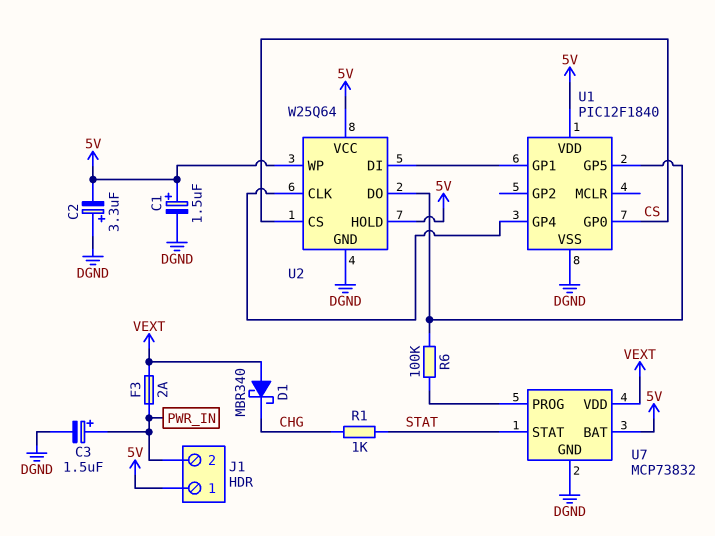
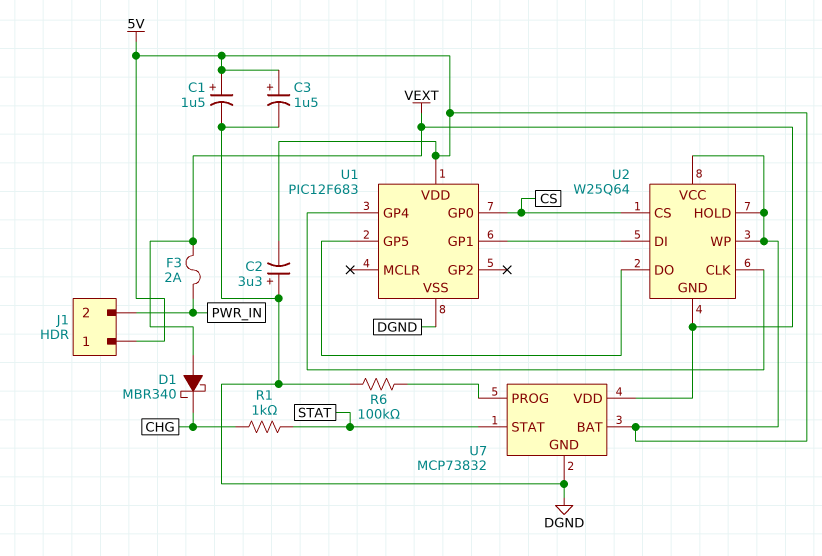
C3: 1.5uF (plus PWR_IN, minus DGND) -> 1.5uF (plus 5V, minus DGND)
R6: 100k (U1/GP5, U7/PROG) -> 100k (DGND, U7/PROG)
U1: PIC12F1840 -> PIC12F683
U2 pin GND: DGND -> VEXT

